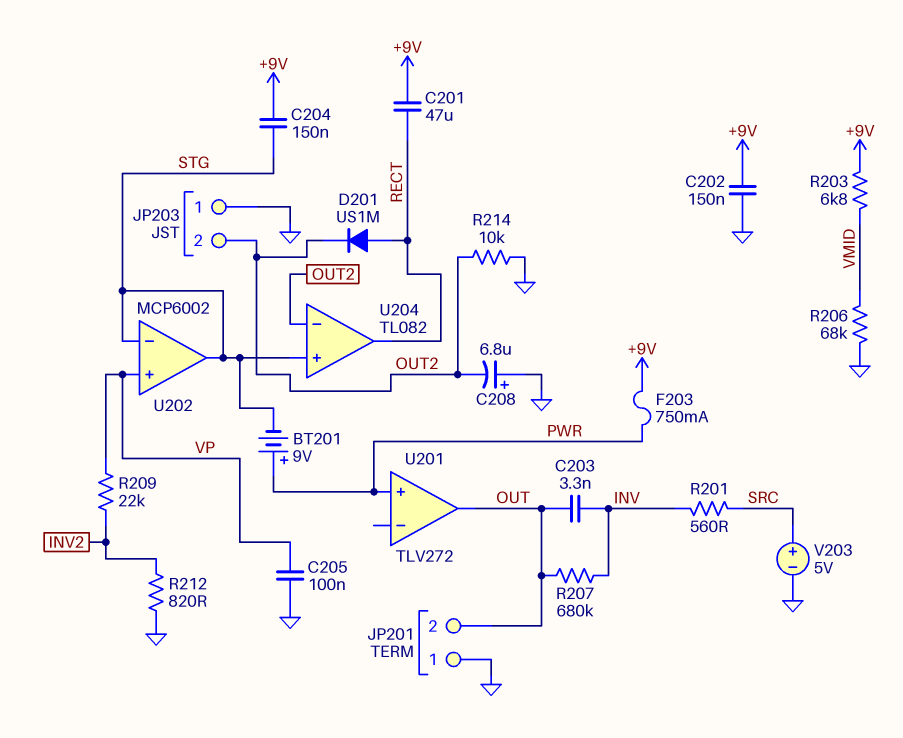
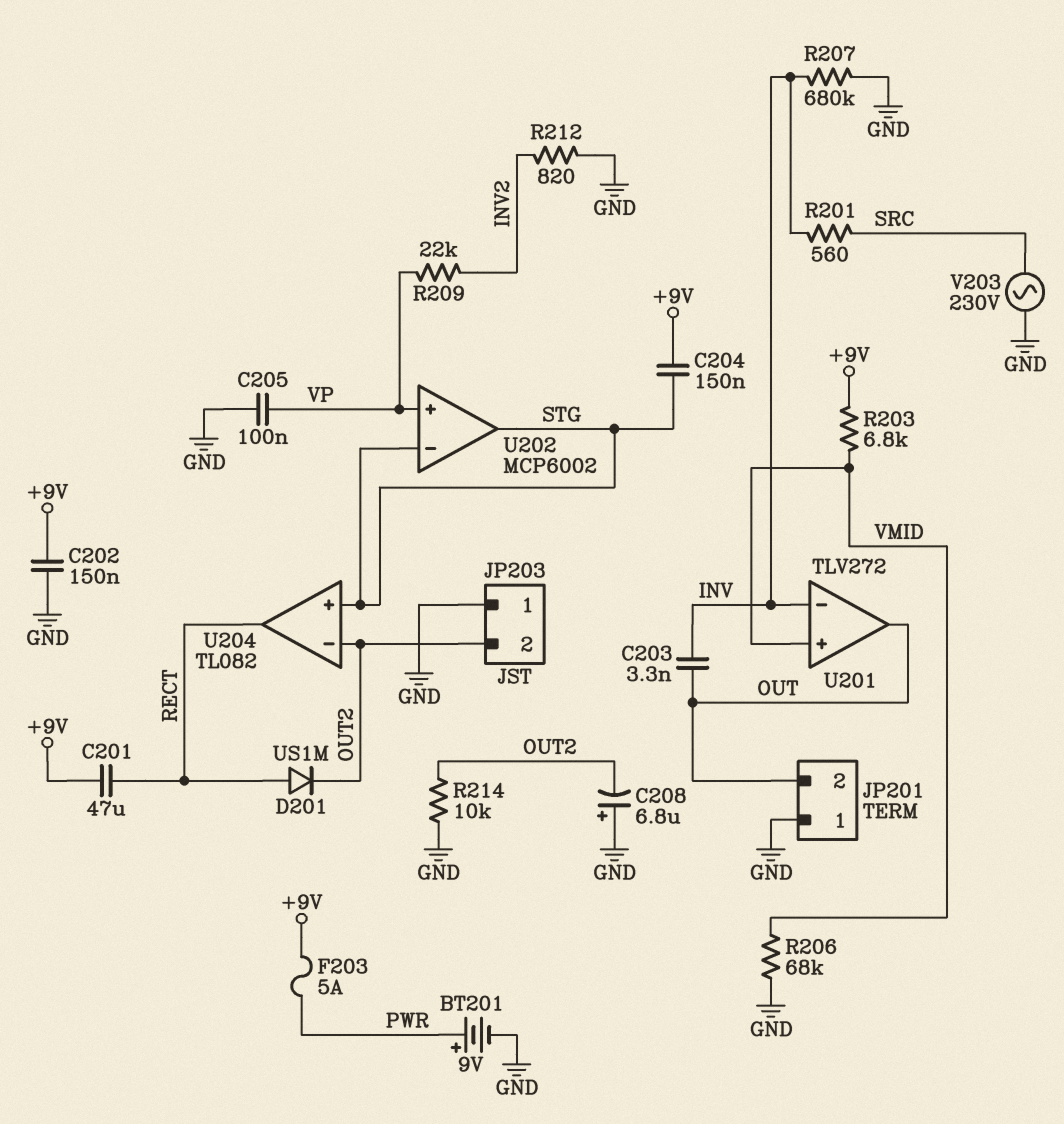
BT201: 9V (plus PWR, minus STG) -> 9V (plus PWR, minus GND)
F203: 750mA (+9V, PWR) -> 5A (+9V, PWR)
R207: 680k (INV, OUT) -> 680k (GND, INV)
U201 pin in+: PWR -> VMID
U201 pin in-: none -> INV
V203: 5V (plus SRC, minus GND) -> AC 230V (GND, SRC)

